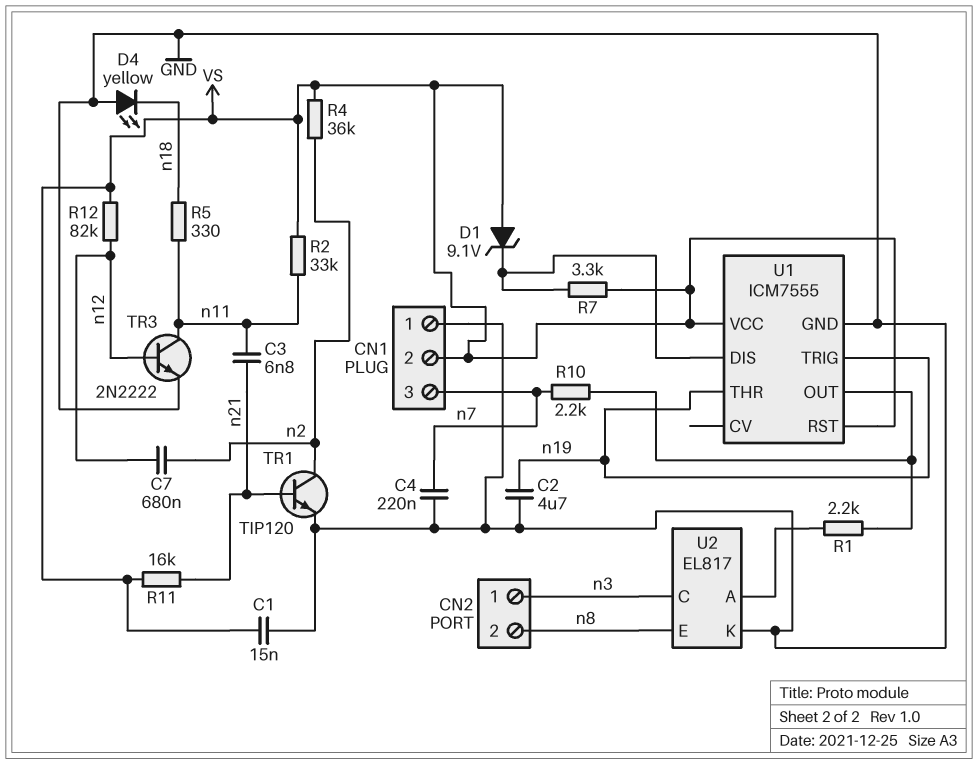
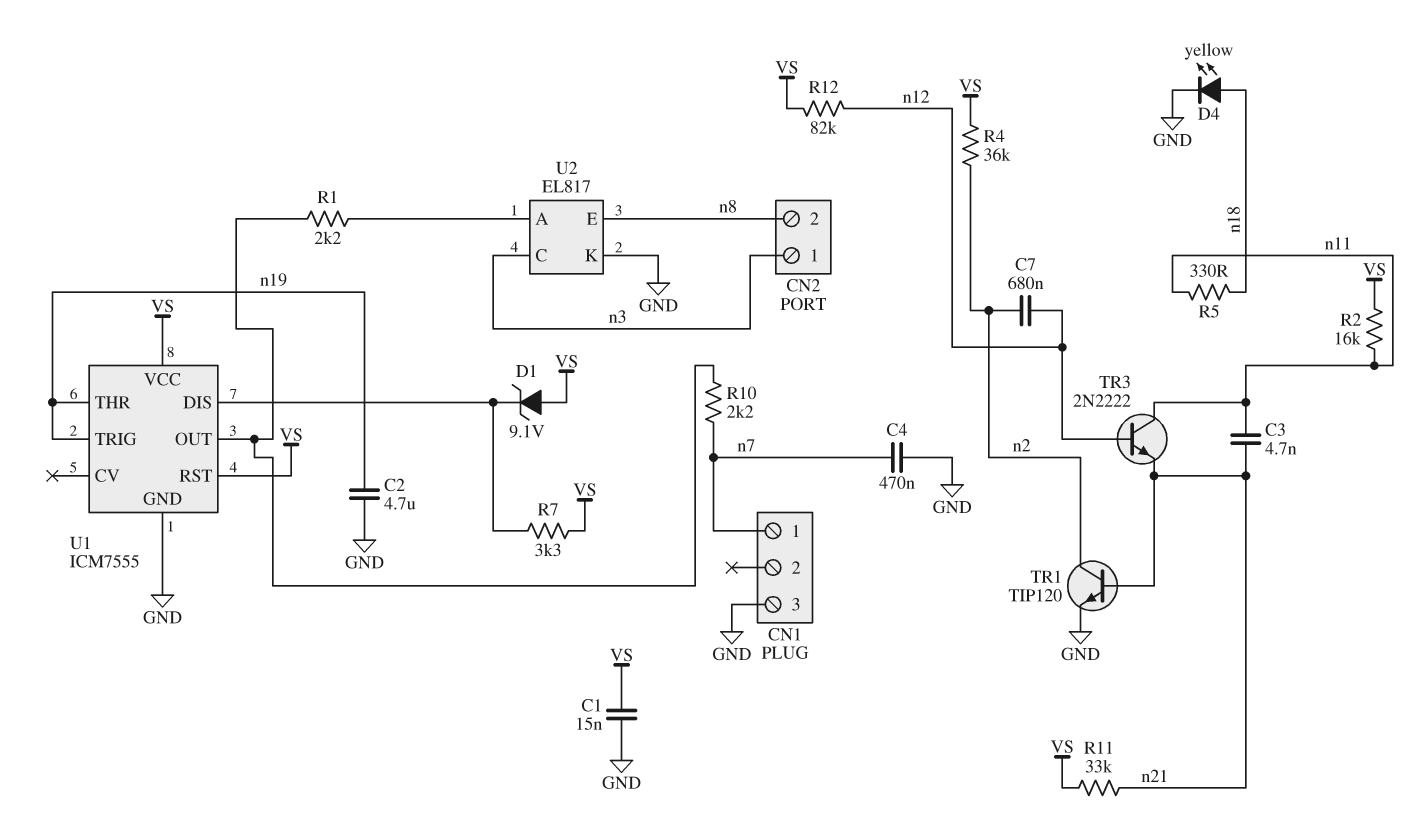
C3: 6.8nF (n11, n21) -> 4.7nF (n11, n21)
C4: 220nF (GND, n7) -> 470nF (GND, n7)
CN1 pin 1: GND -> n7
CN1 pin 2: VS -> none
CN1 pin 3: n7 -> GND
D4: LED yellow (A GND, K n18) -> LED yellow (A n18, K GND)
R2: 33k (VS, n11) -> 16k (VS, n11)
R11: 16k (VS, n21) -> 33k (VS, n21)
TR3: NPN 2N2222 (B n12, C n11, E GND) -> NPN 2N2222 (B n12, C n11, E n21)

